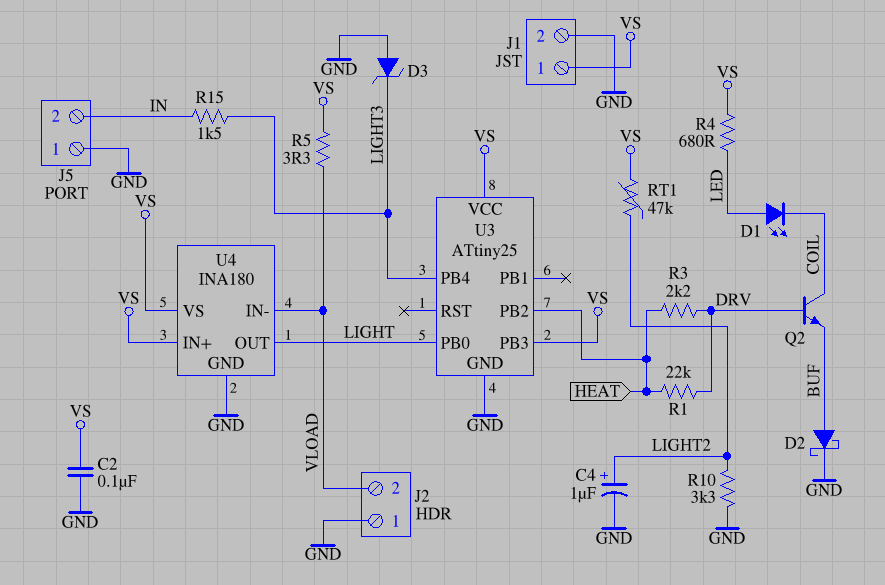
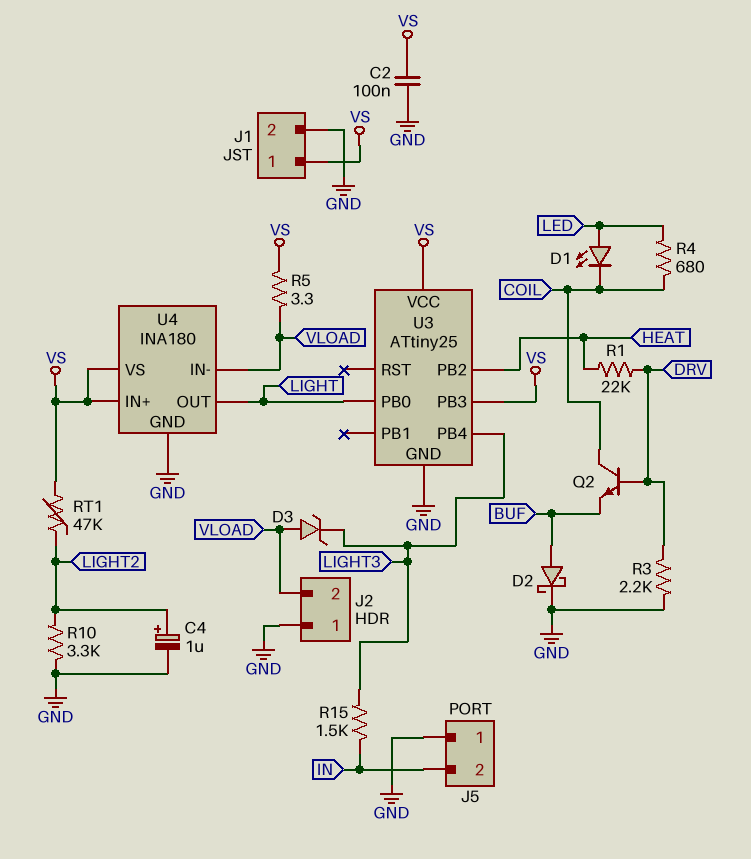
D3: zener (A GND, K LIGHT3) -> zener (A VLOAD, K LIGHT3)
R3: 2.2k (DRV, HEAT) -> 2.2k (DRV, GND)
R4: 680 (LED, VS) -> 680 (COIL, LED)

